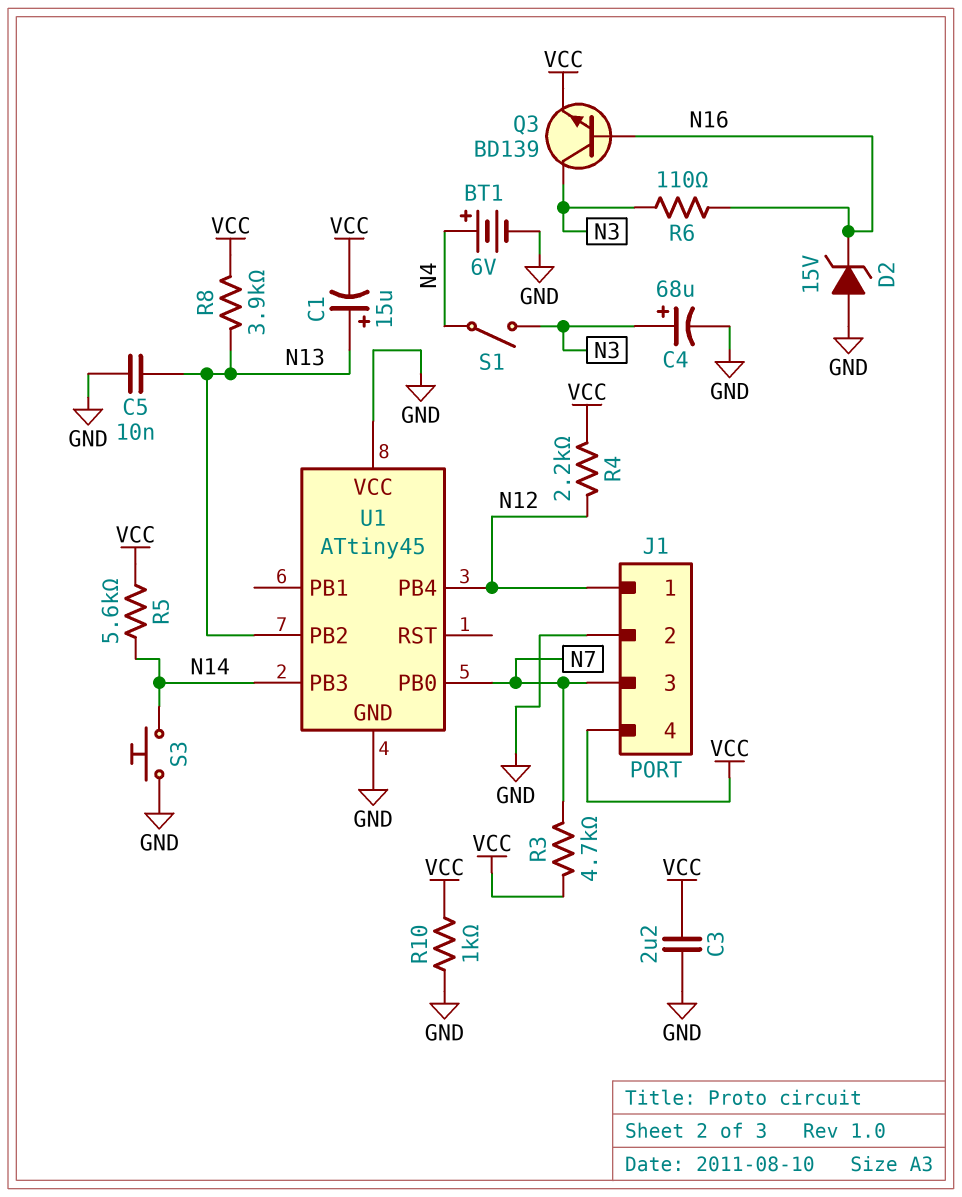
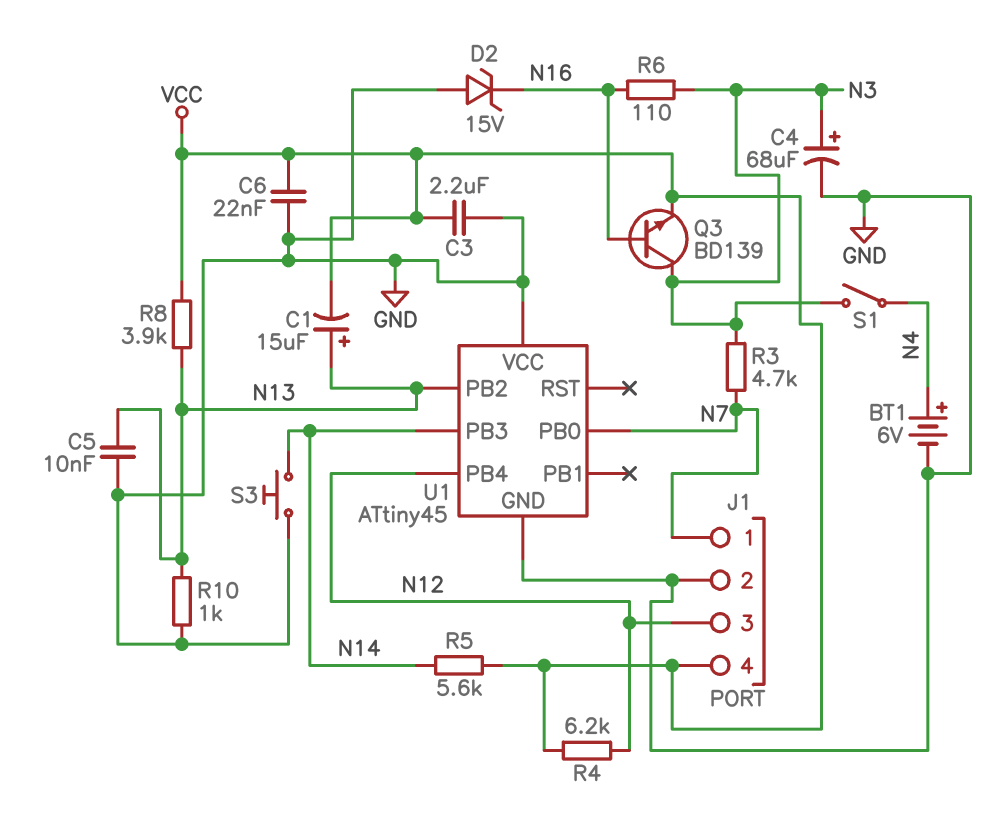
C6: none -> 22nF (GND, VCC)
J1 pin 1: N12 -> N7
J1 pin 3: N7 -> N12
R3: 4.7k (N7, VCC) -> 4.7k (N3, N7)
R4: 2.2k (N12, VCC) -> 6.2k (N12, VCC)
R10: 1k (GND, VCC) -> 1k (GND, N13)

